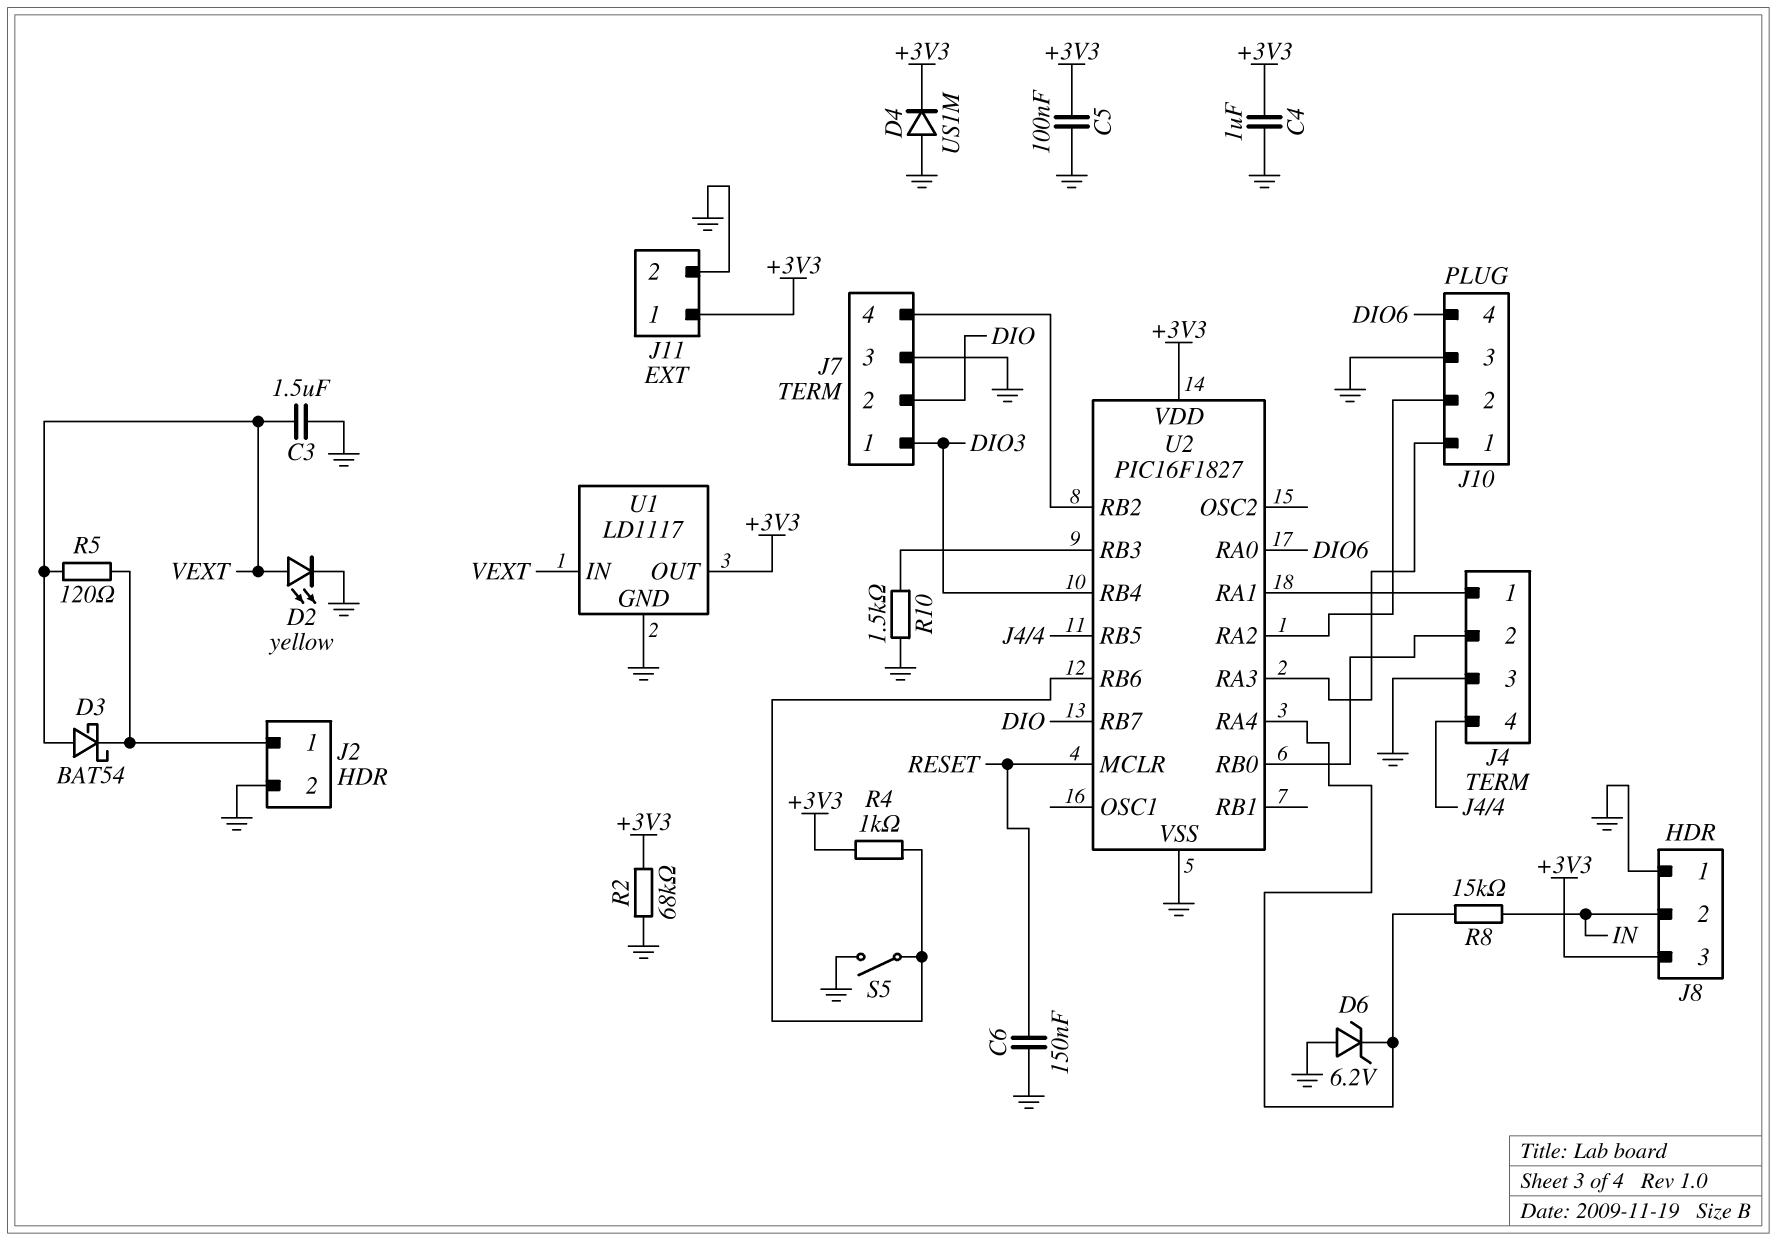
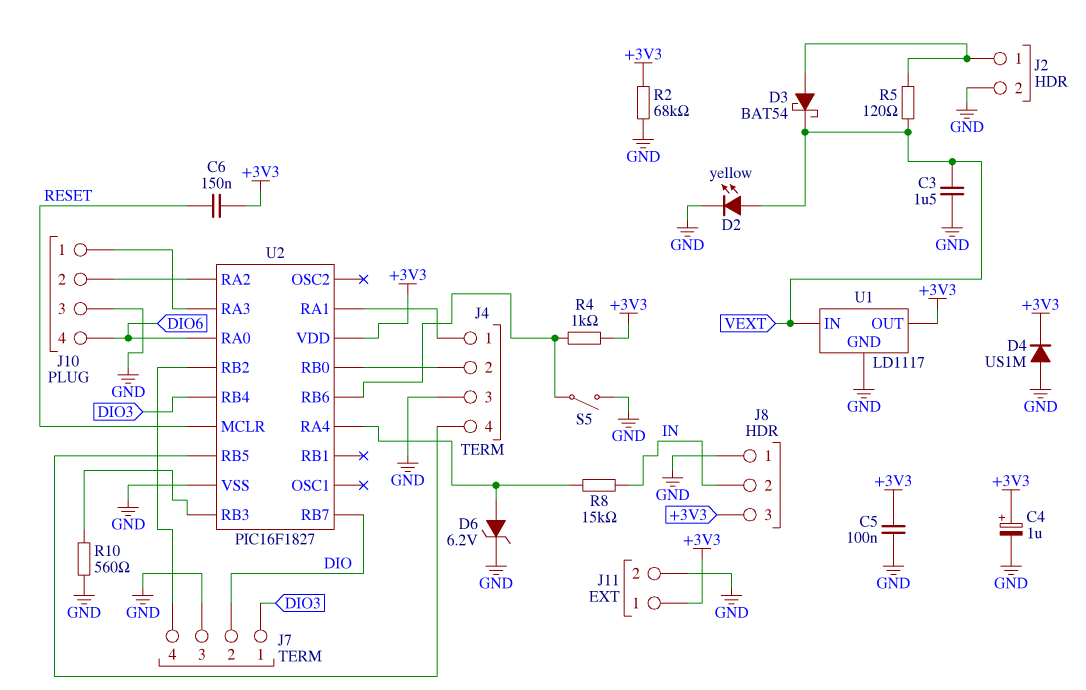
C4: 1uF (+3V3, GND) -> 1uF (plus +3V3, minus GND)
C6: 150nF (GND, RESET) -> 150nF (+3V3, RESET)
D3: schottky BAT54 (A VEXT, K J2/1) -> schottky BAT54 (A J2/1, K VEXT)
D6: zener 6.2V (A GND, K U2/RA4) -> zener 6.2V (A U2/RA4, K GND)
R10: 1.5k (GND, U2/RB3) -> 560 (GND, U2/RB3)

